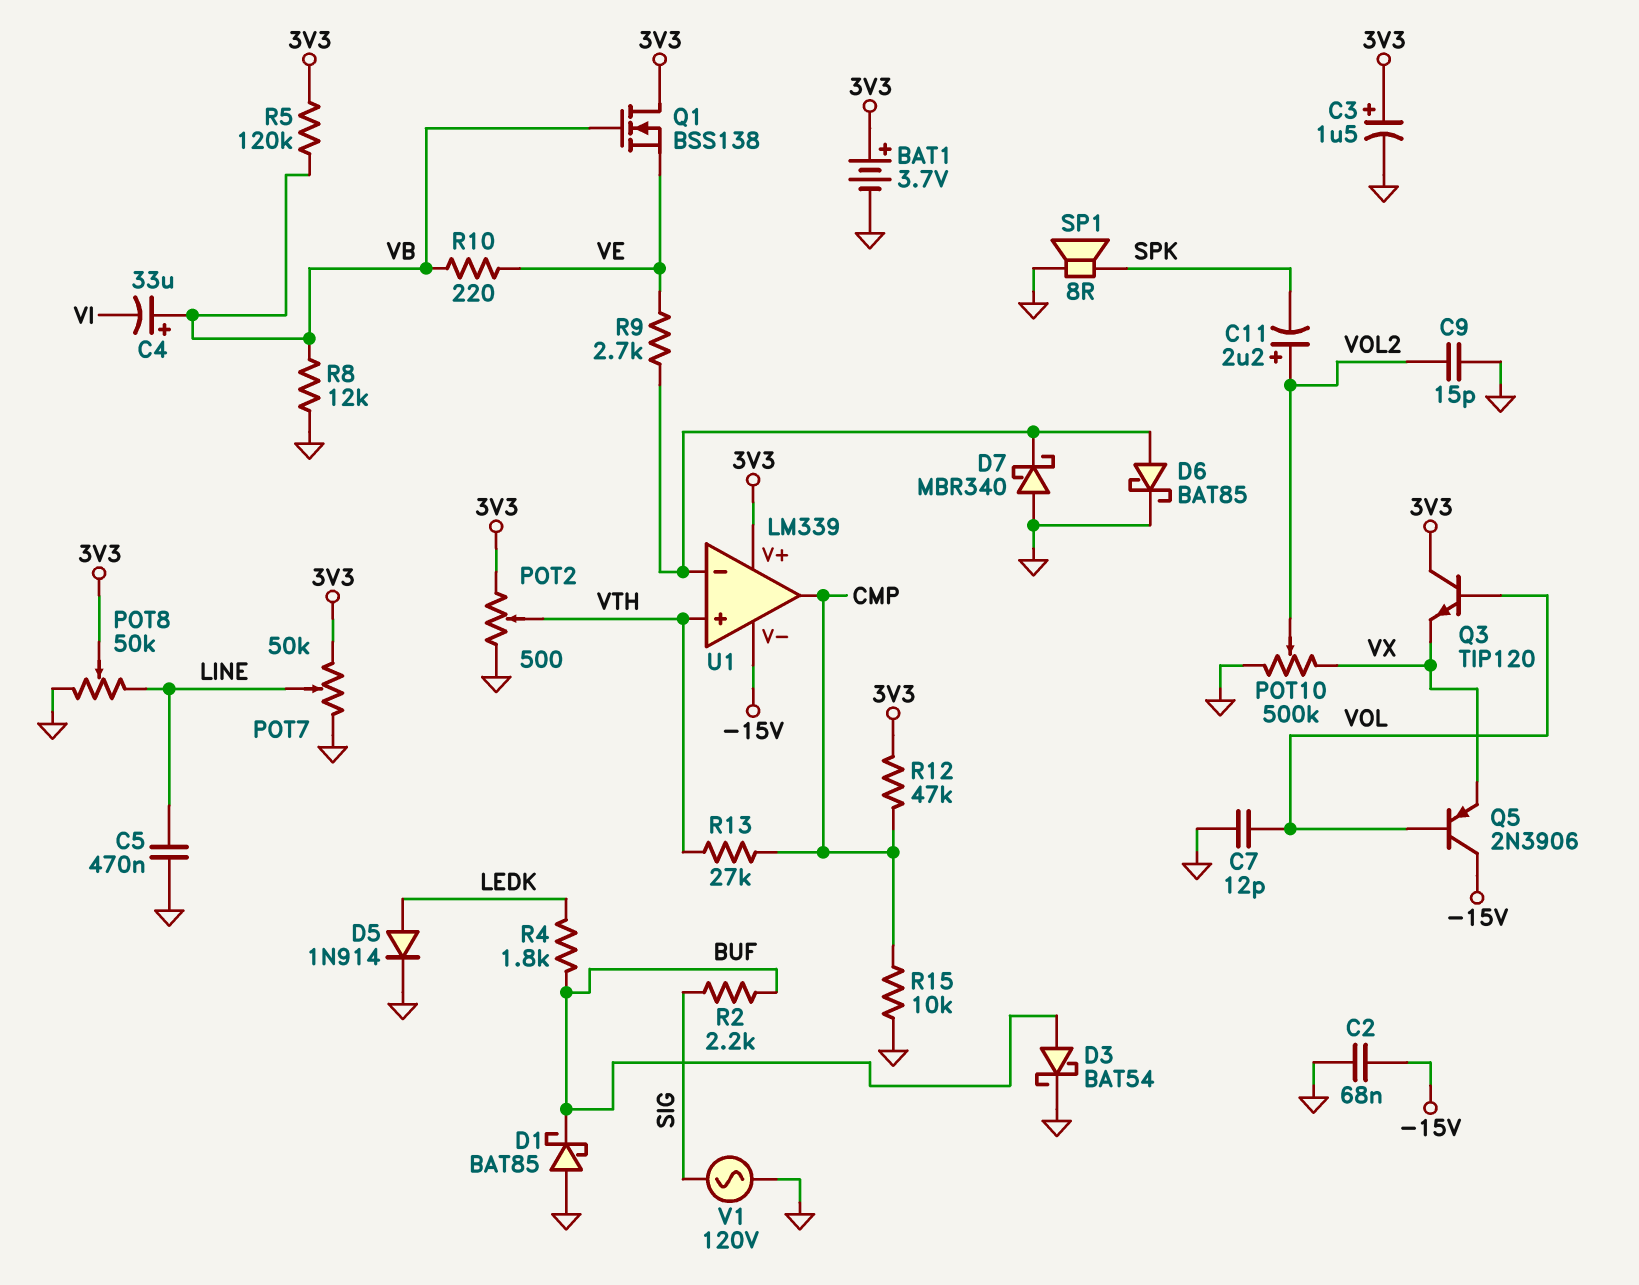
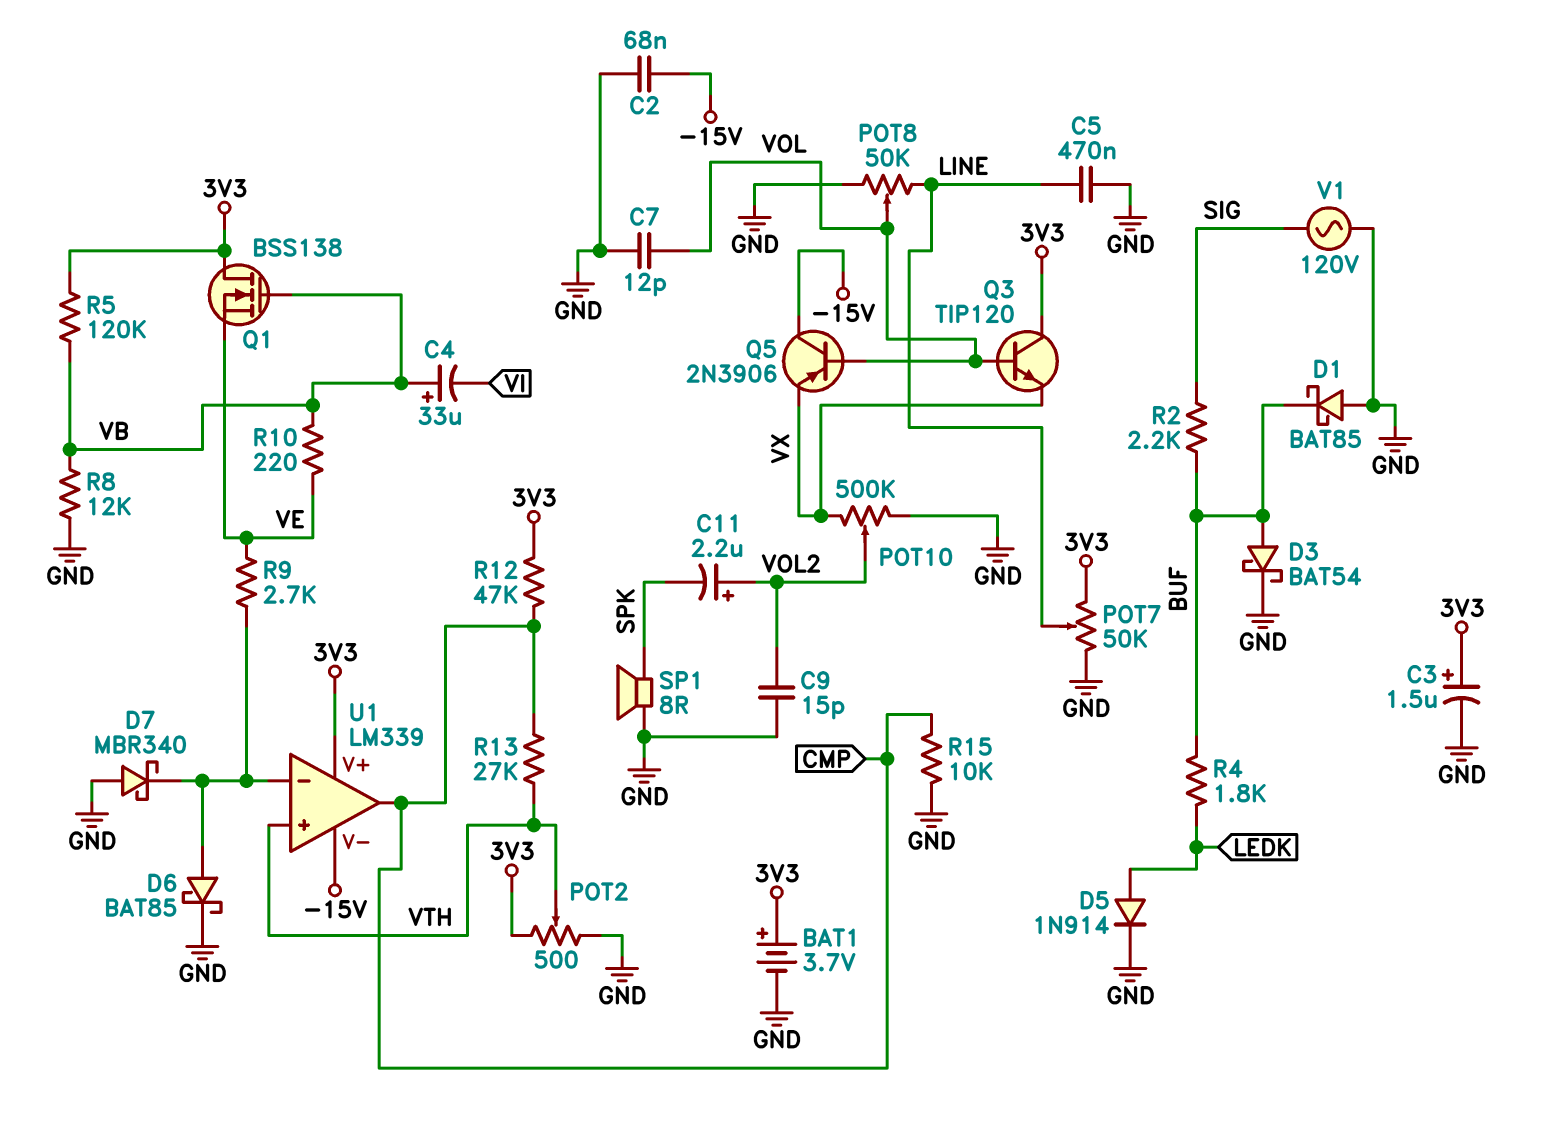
POT8: 50k (GND, LINE, wiper 3V3) -> 50k (GND, LINE, wiper VOL)

